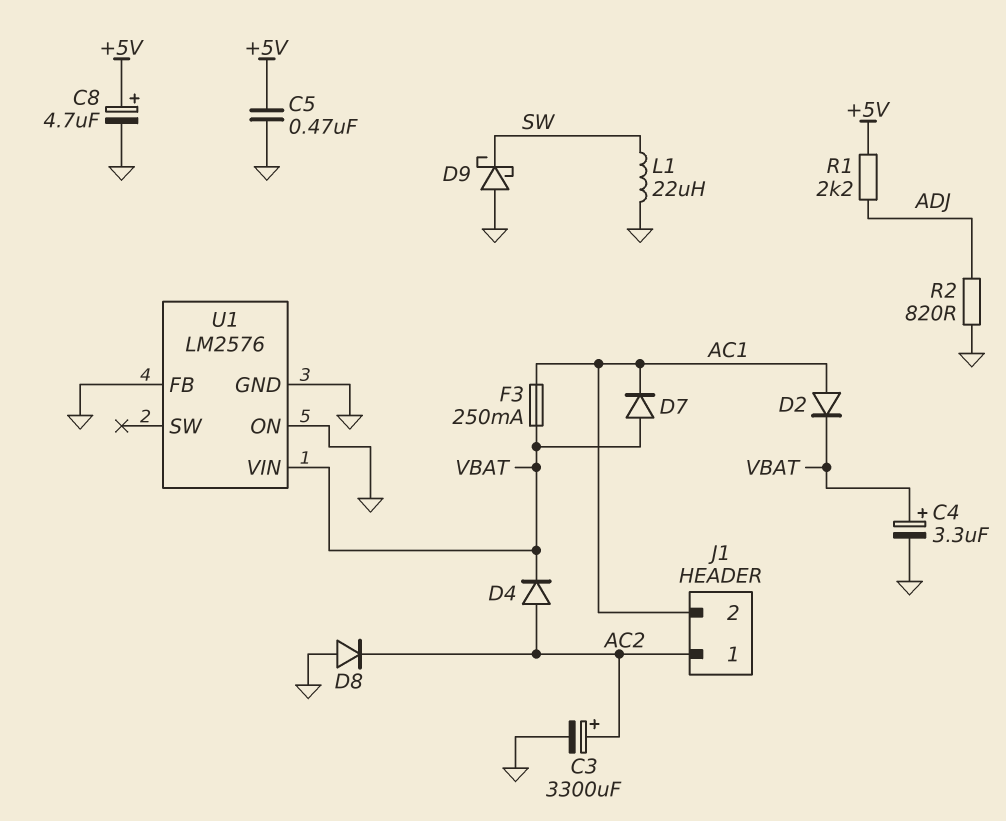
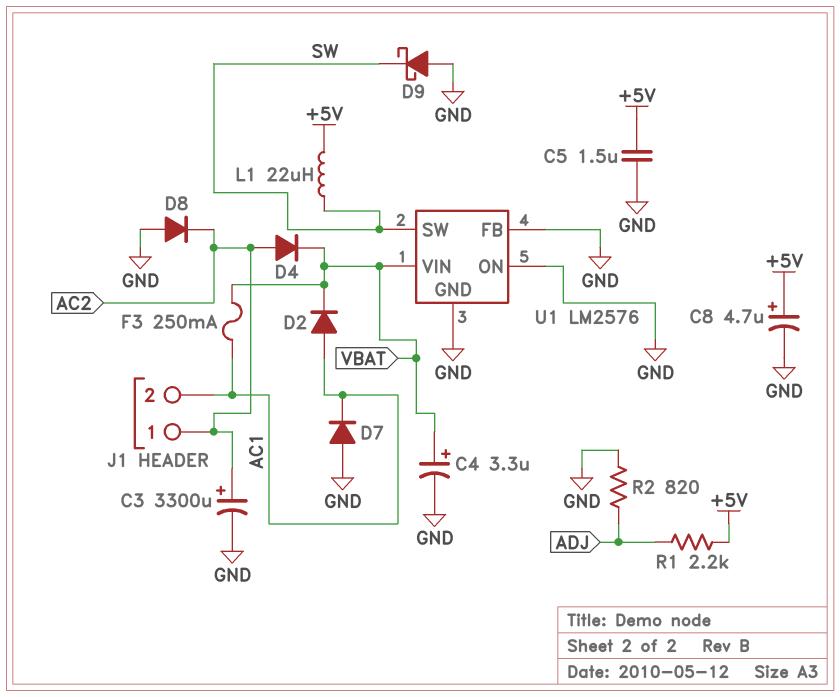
C5: 470nF (+5V, GND) -> 1.5uF (+5V, GND)
D7: diode (A VBAT, K AC1) -> diode (A GND, K AC1)
L1: 22uH (GND, SW) -> 22uH (+5V, SW)
U1 pin SW: none -> SW

